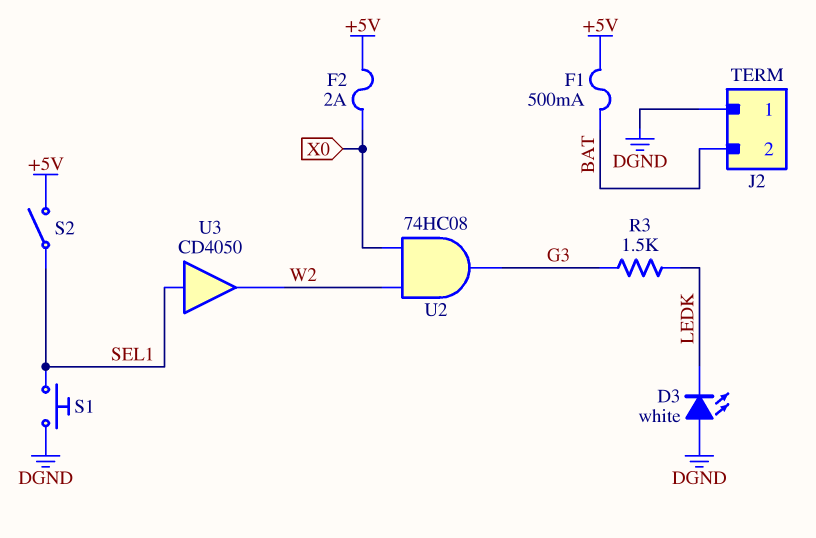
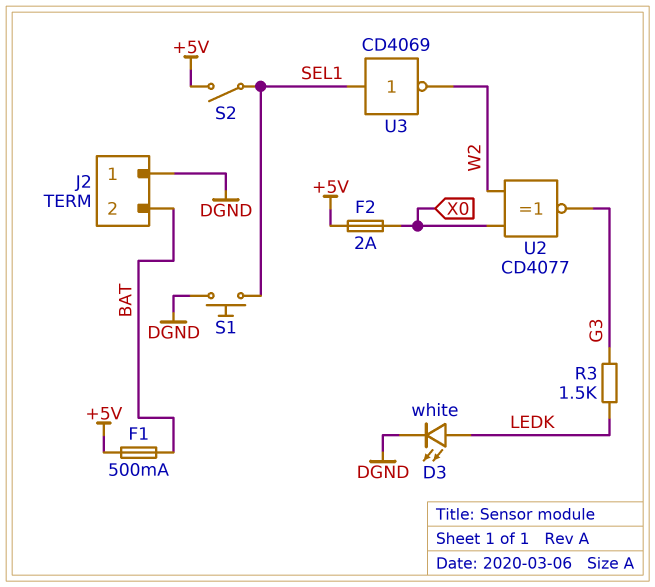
D3: LED white (A DGND, K LEDK) -> LED white (A LEDK, K DGND)
U2: AND 74HC08 (in W2, in X0, out G3) -> XNOR CD4077 (in W2, in X0, out G3)
U3: buffer CD4050 (in SEL1, out W2) -> NOT CD4069 (in SEL1, out W2)

